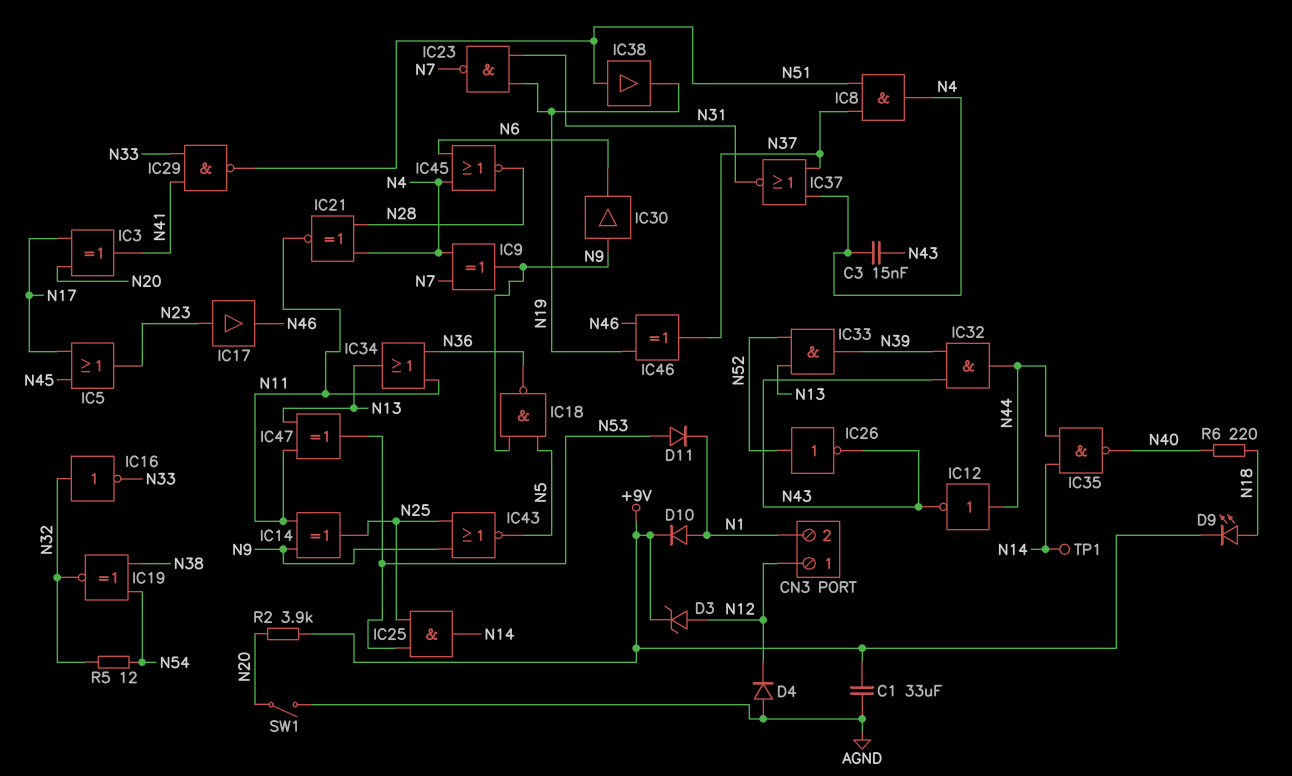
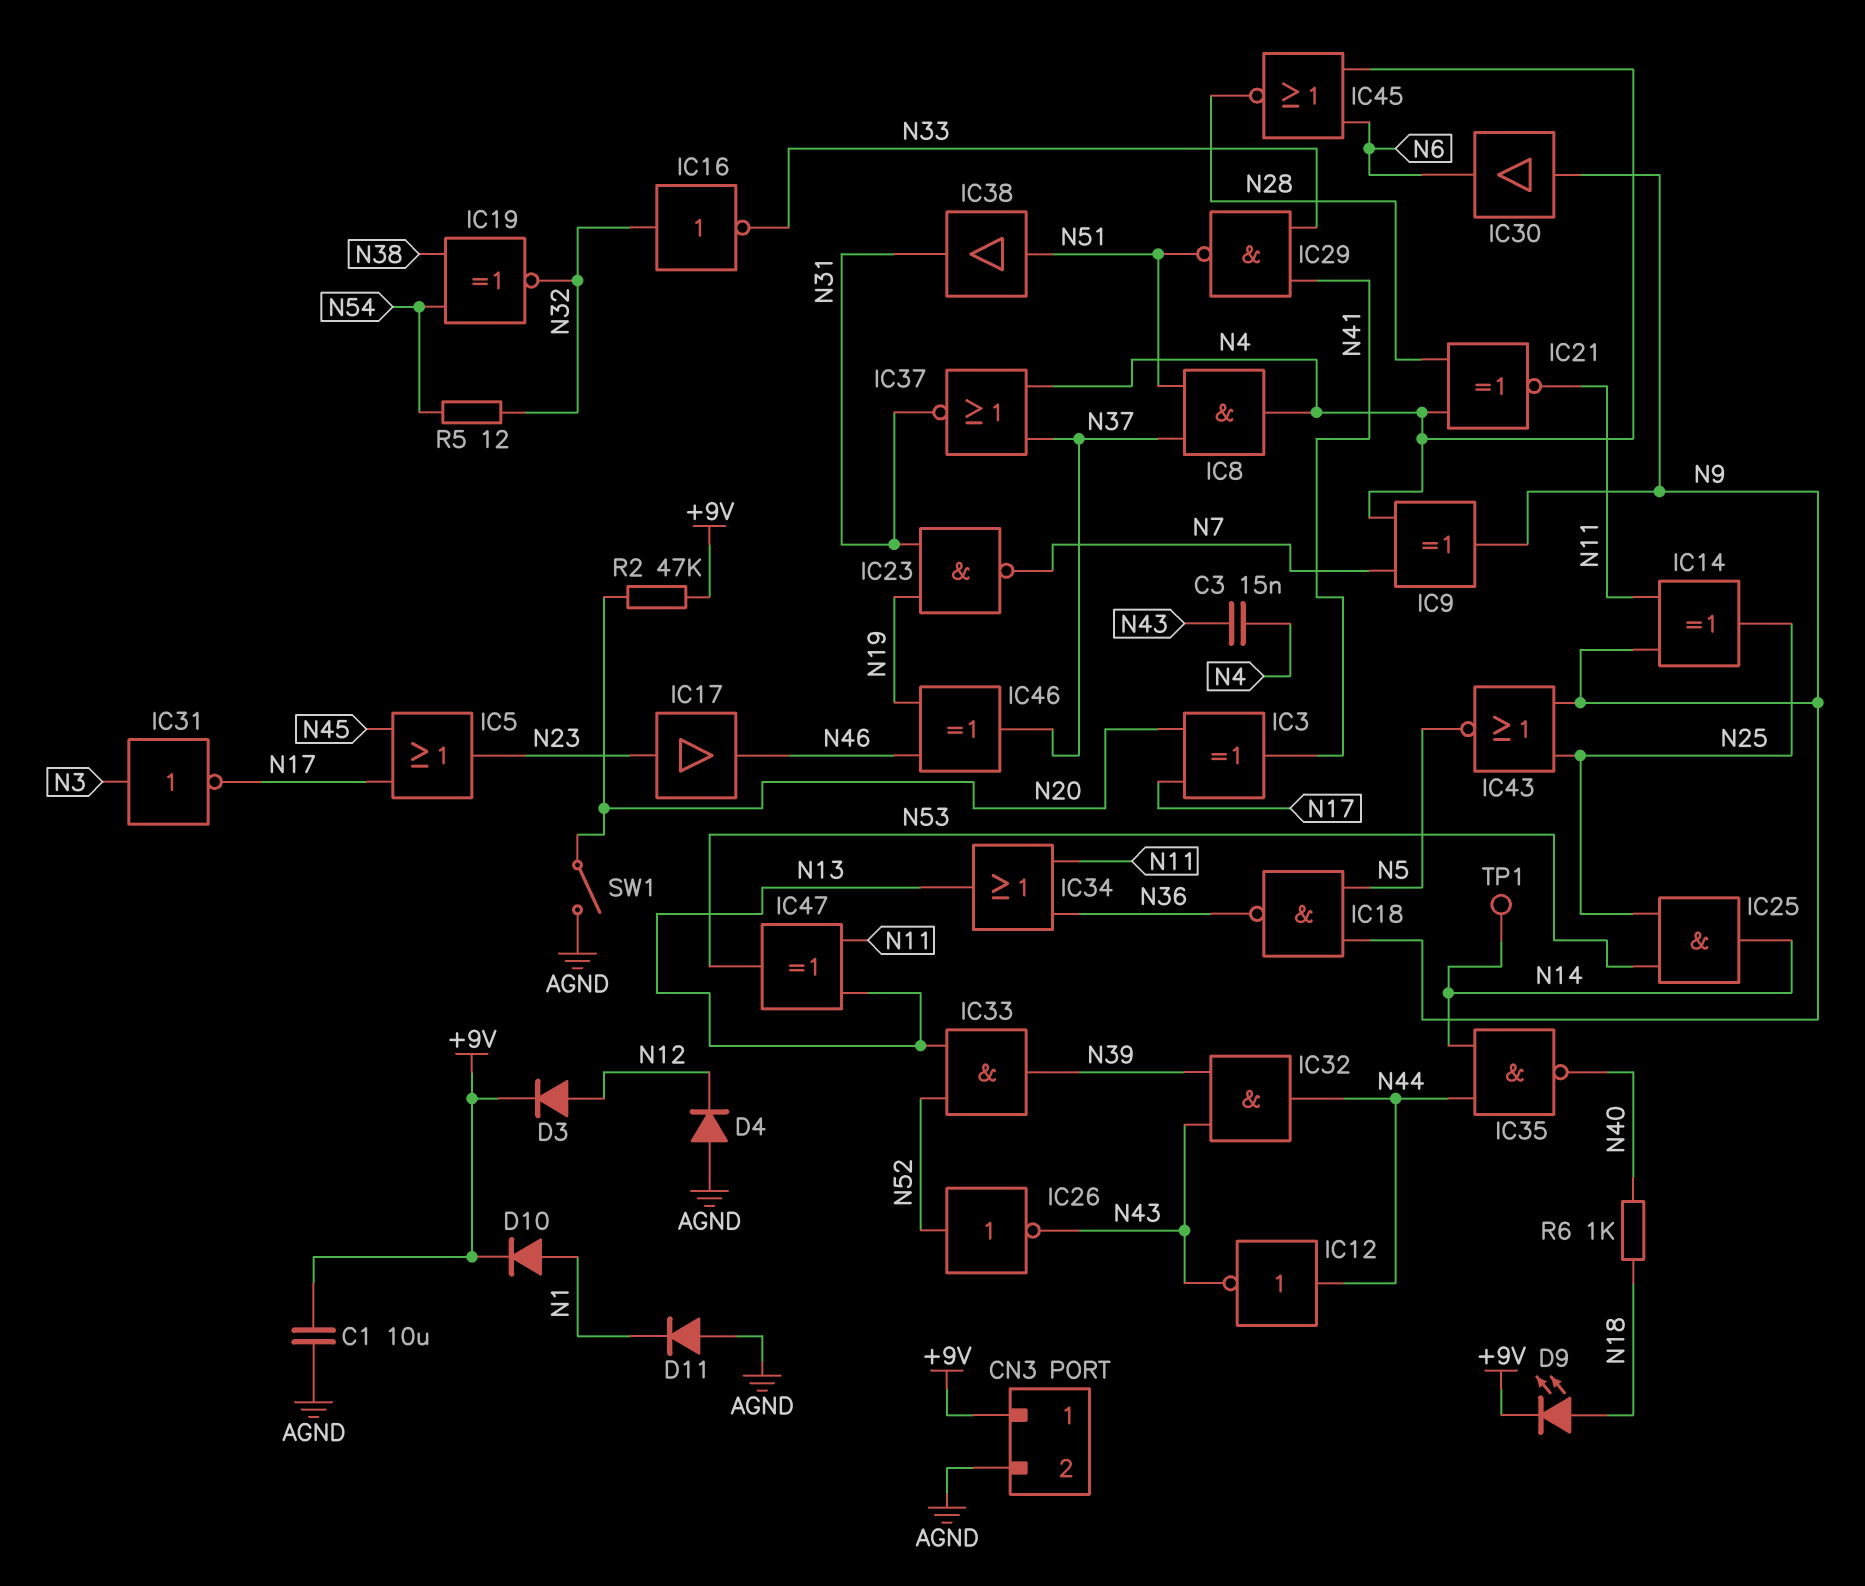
C1: 33uF (+9V, AGND) -> 10uF (+9V, AGND)
CN3 pin 1: N12 -> +9V
CN3 pin 2: N1 -> AGND
D3: zener (A N12, K +9V) -> diode (A N12, K +9V)
D11: diode (A N53, K N1) -> diode (A AGND, K N1)
IC31: none -> NOT (in N3, out N17)
IC38: buffer (in N51, out N19) -> buffer (in N51, out N31)
R2: 3.9k (+9V, N20) -> 47k (+9V, N20)
R6: 220 (N18, N40) -> 1k (N18, N40)

